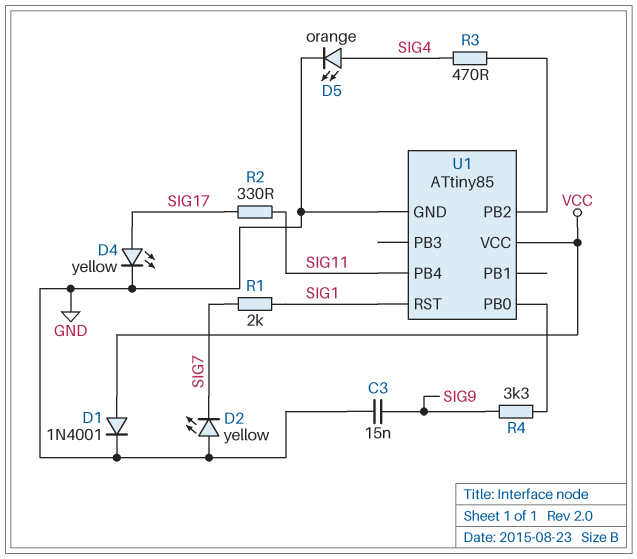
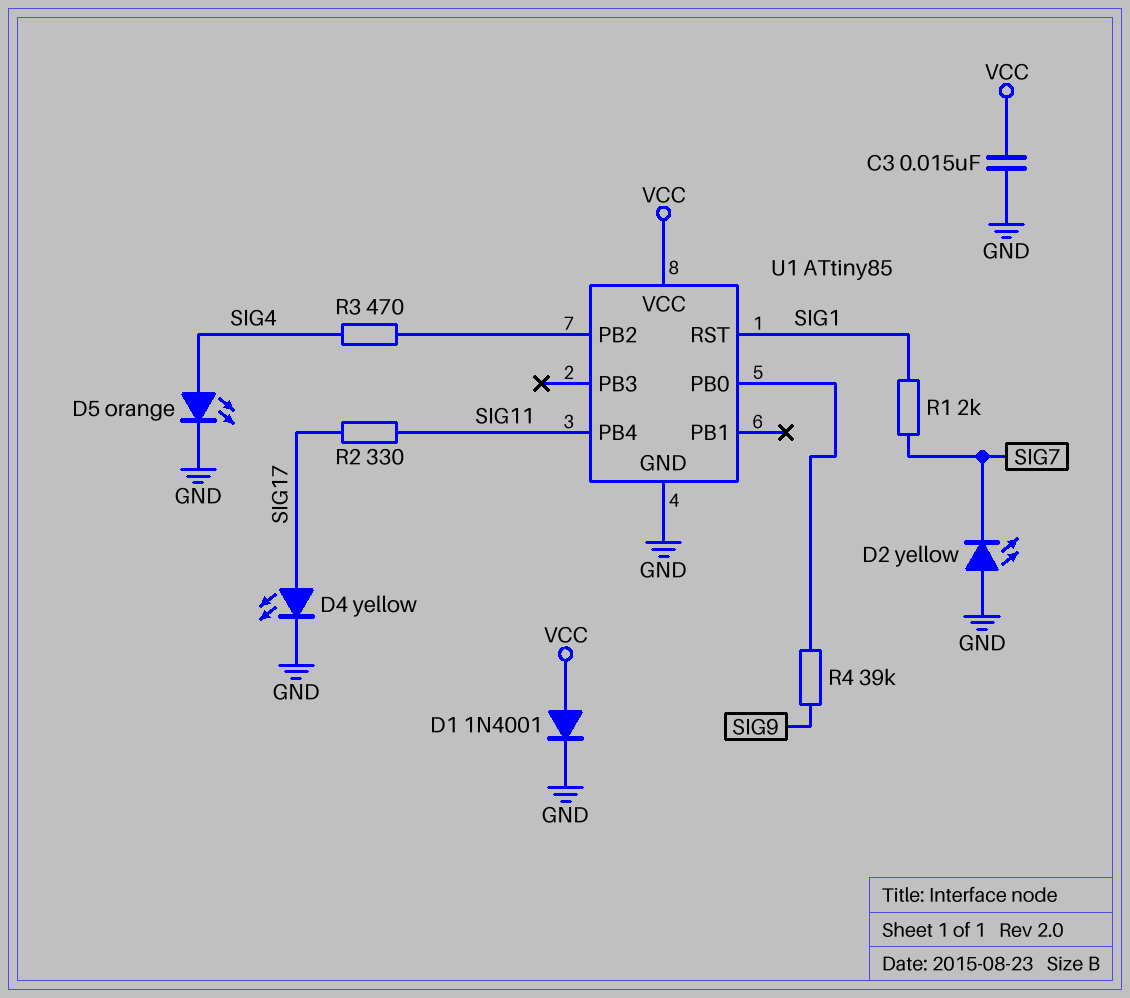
C3: 15nF (GND, SIG9) -> 15nF (GND, VCC)
R4: 3.3k (SIG9, U1/PB0) -> 39k (SIG9, U1/PB0)

